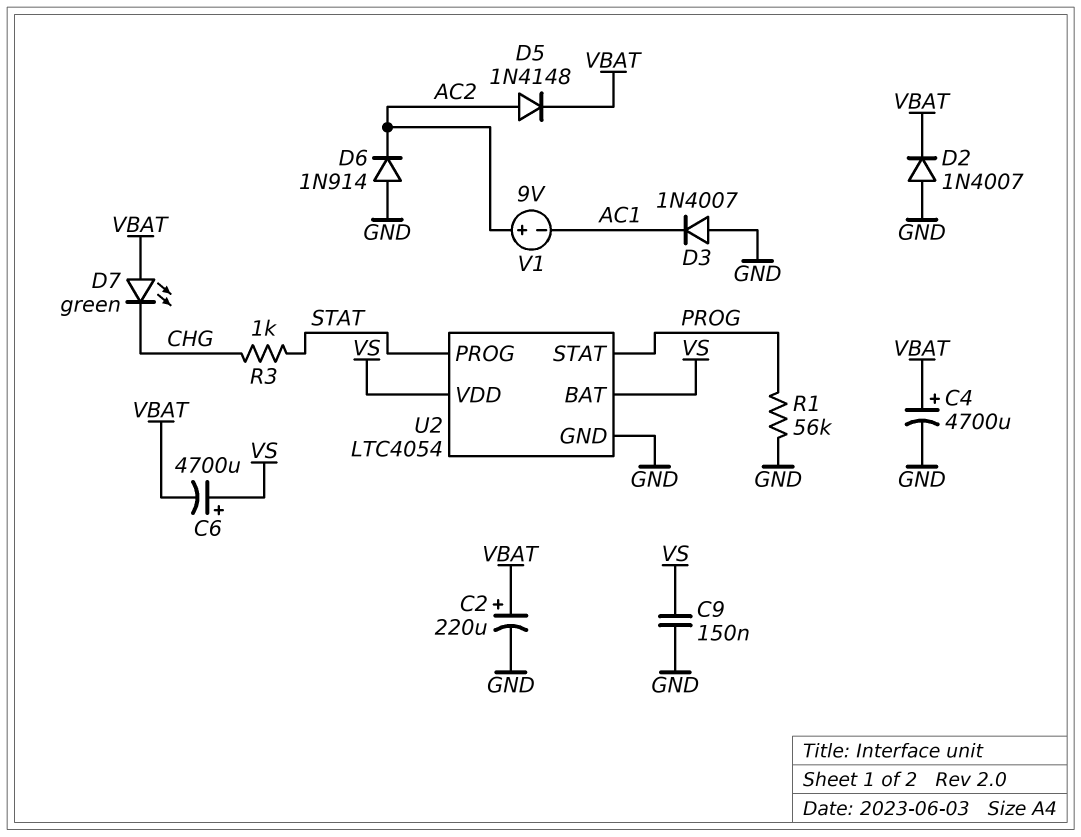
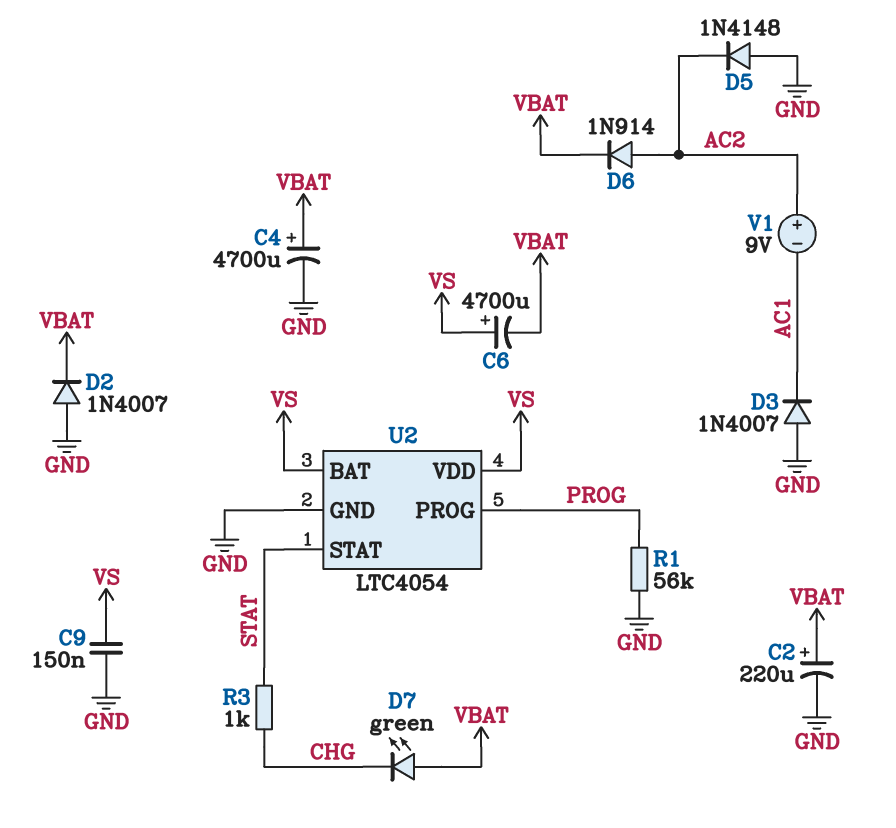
D5: diode 1N4148 (A AC2, K VBAT) -> diode 1N4148 (A GND, K AC2)
D6: diode 1N914 (A GND, K AC2) -> diode 1N914 (A AC2, K VBAT)
U2 pin PROG: STAT -> PROG
U2 pin STAT: PROG -> STAT

